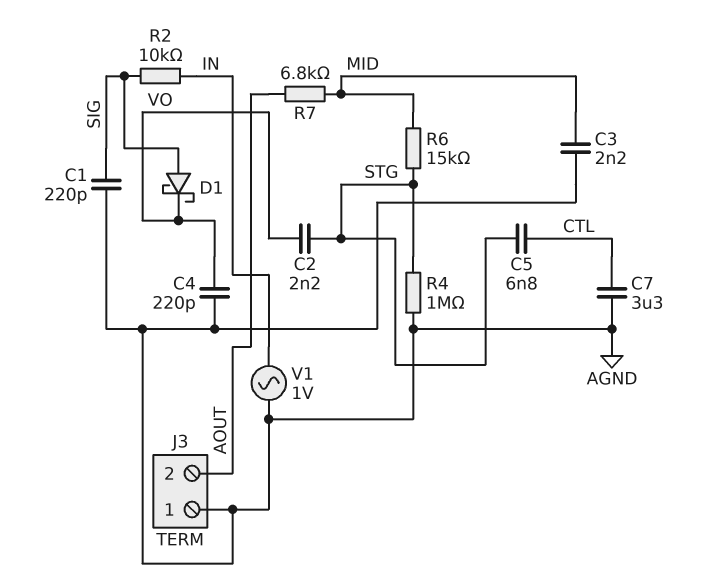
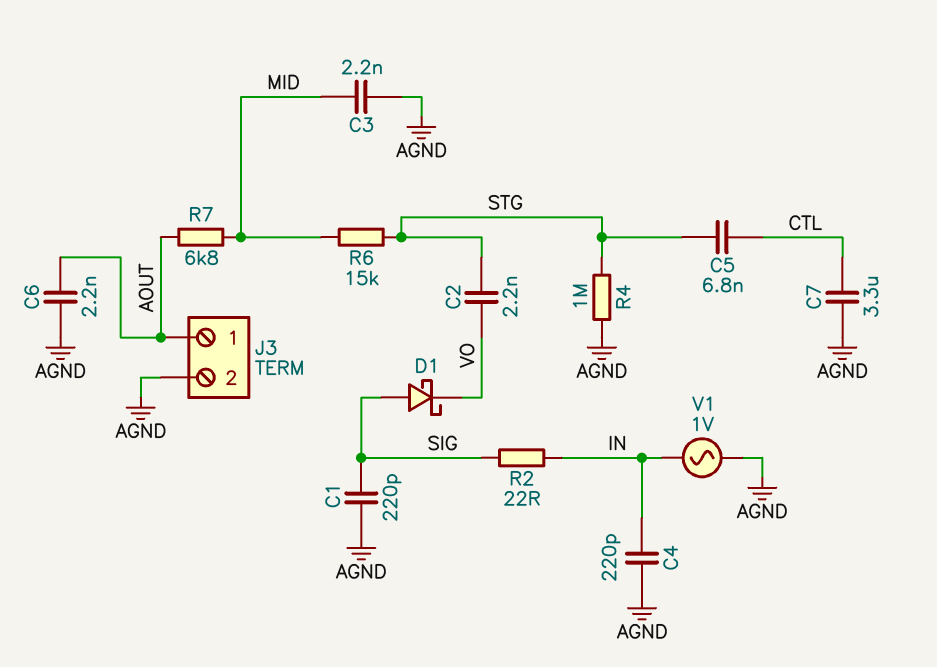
C4: 220pF (AGND, VO) -> 220pF (AGND, IN)
C6: none -> 2.2nF (AGND, AOUT)
J3 pin 1: AGND -> AOUT
J3 pin 2: AOUT -> AGND
R2: 10k (IN, SIG) -> 22 (IN, SIG)

